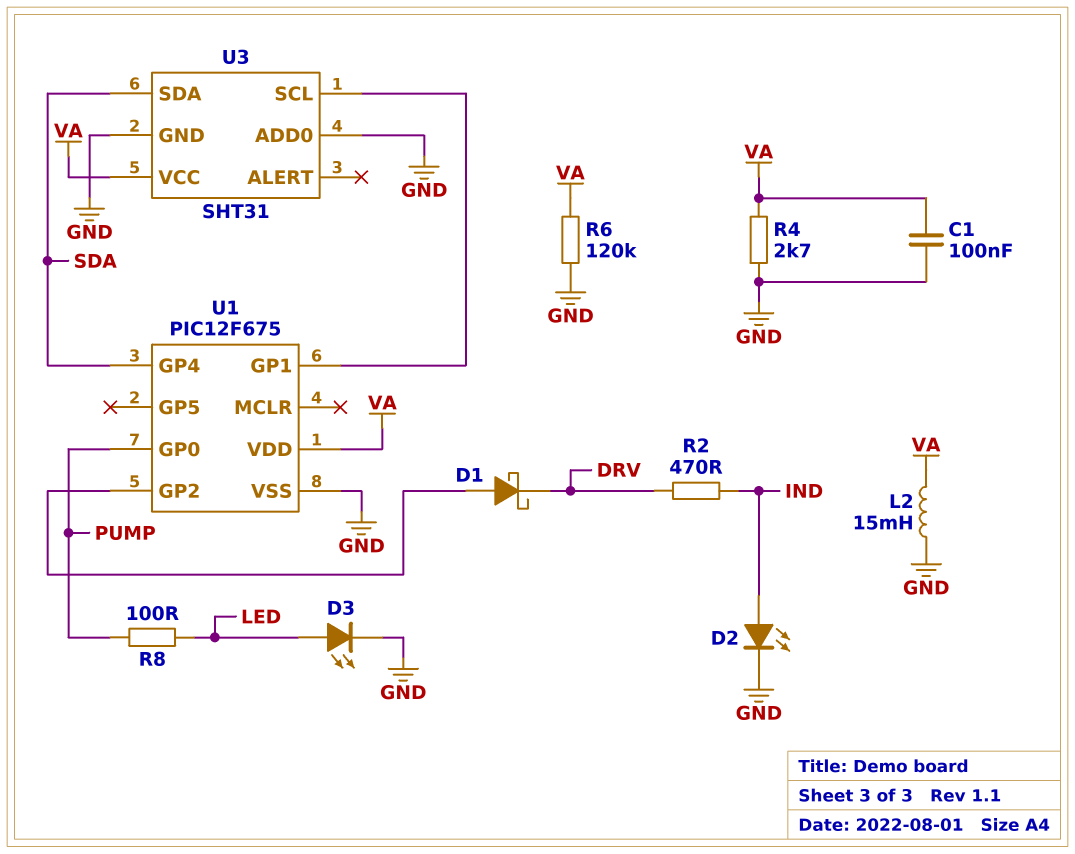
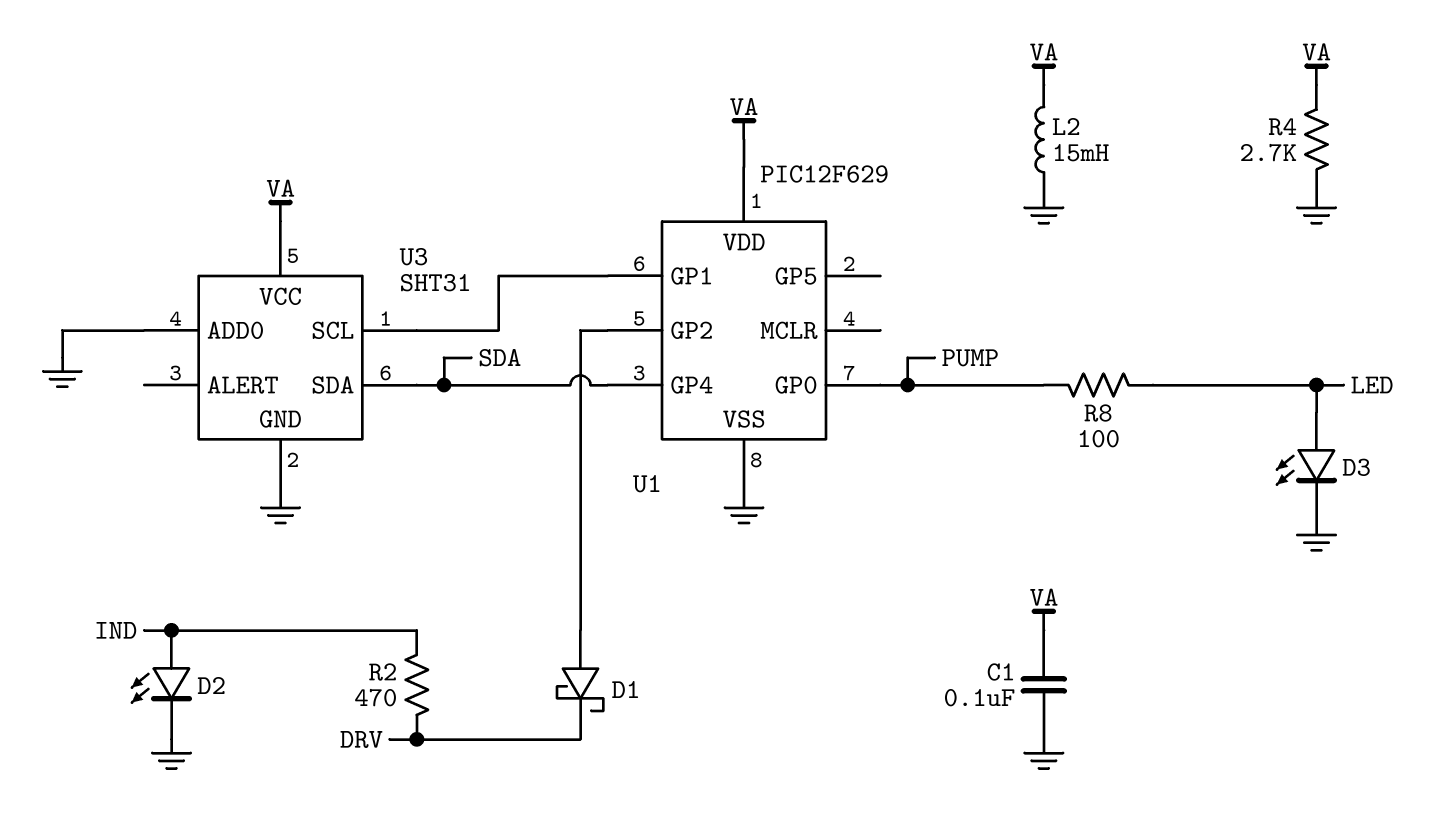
R6: 120k (GND, VA) -> none
U1: PIC12F675 -> PIC12F629

